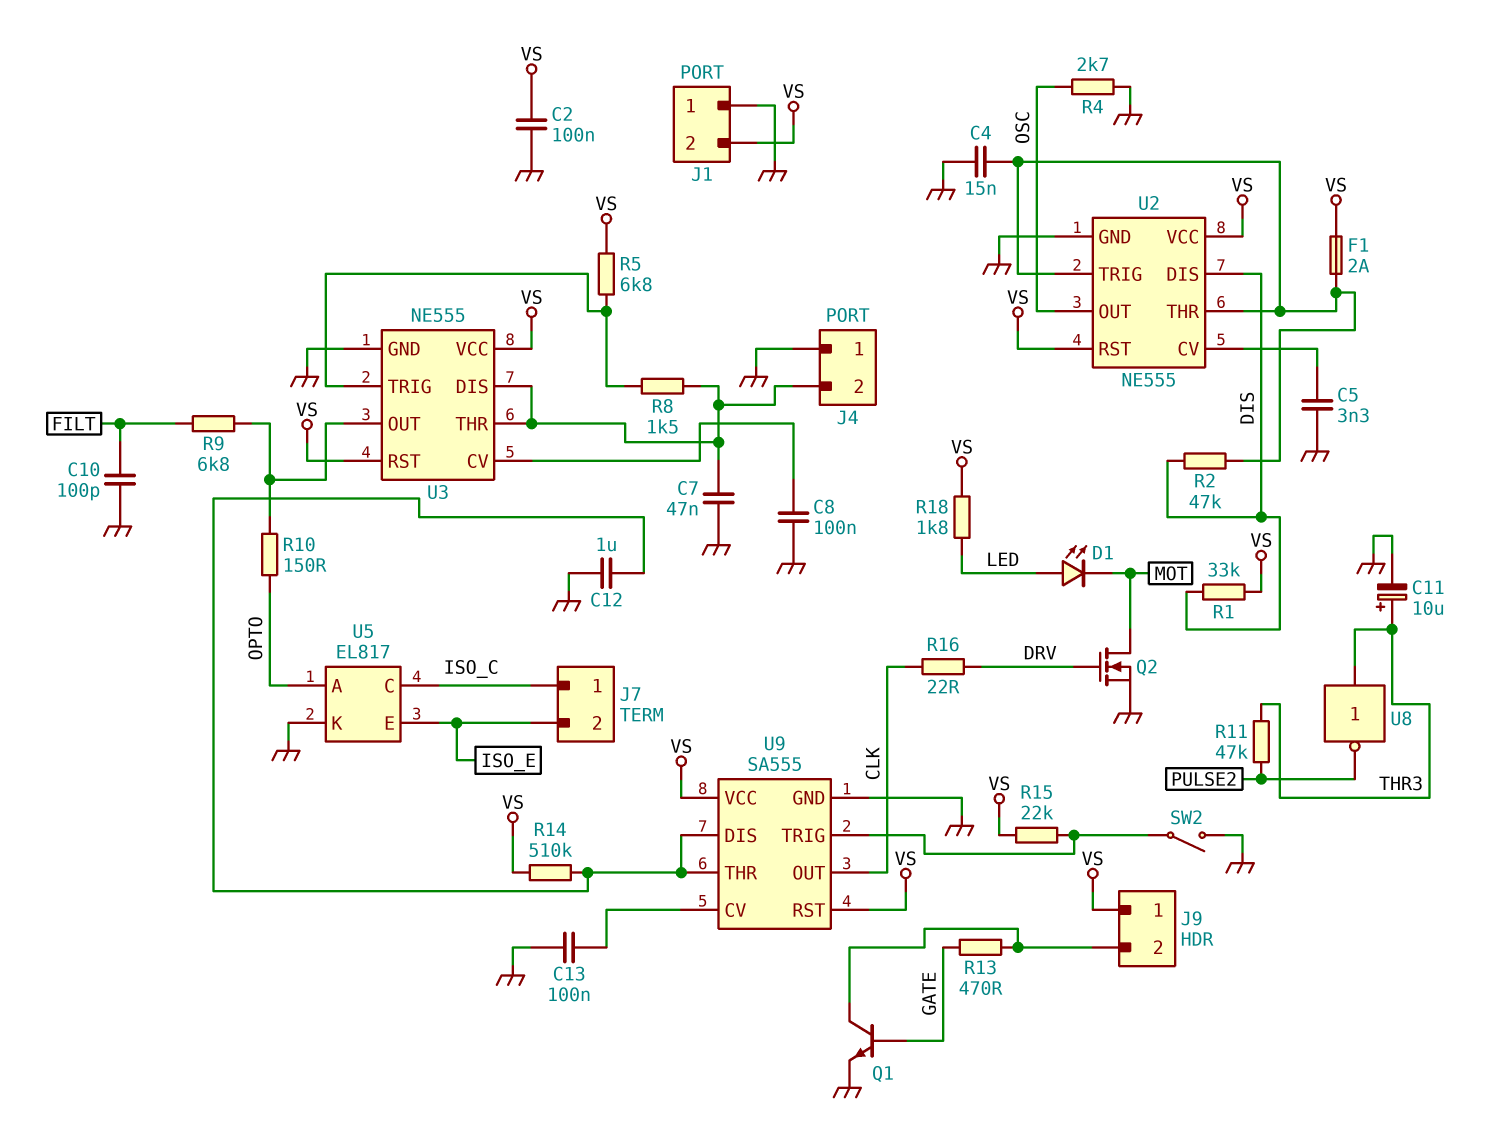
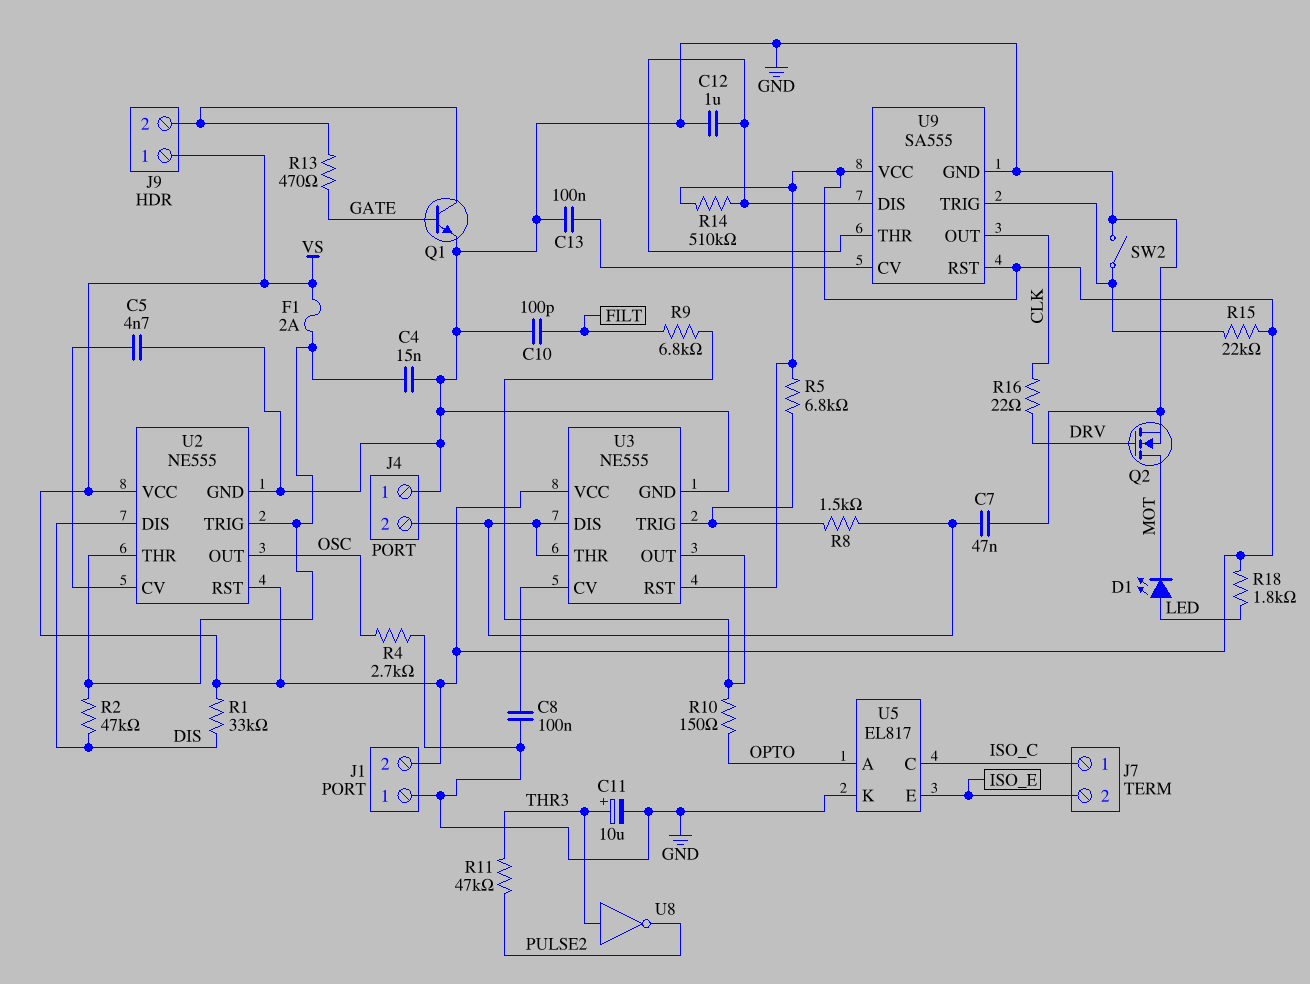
C2: 100nF (GND, VS) -> none
C5: 3.3nF (GND, U2/CV) -> 4.7nF (GND, U2/CV)

